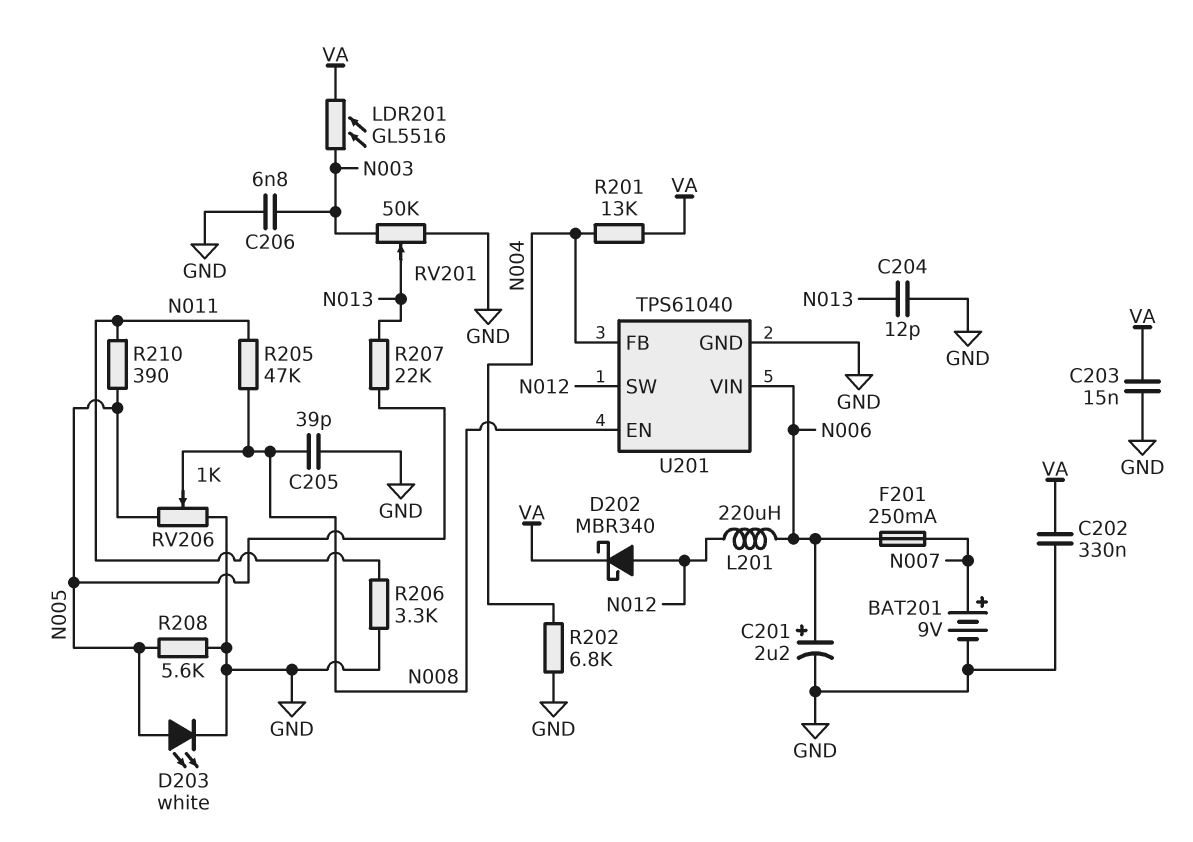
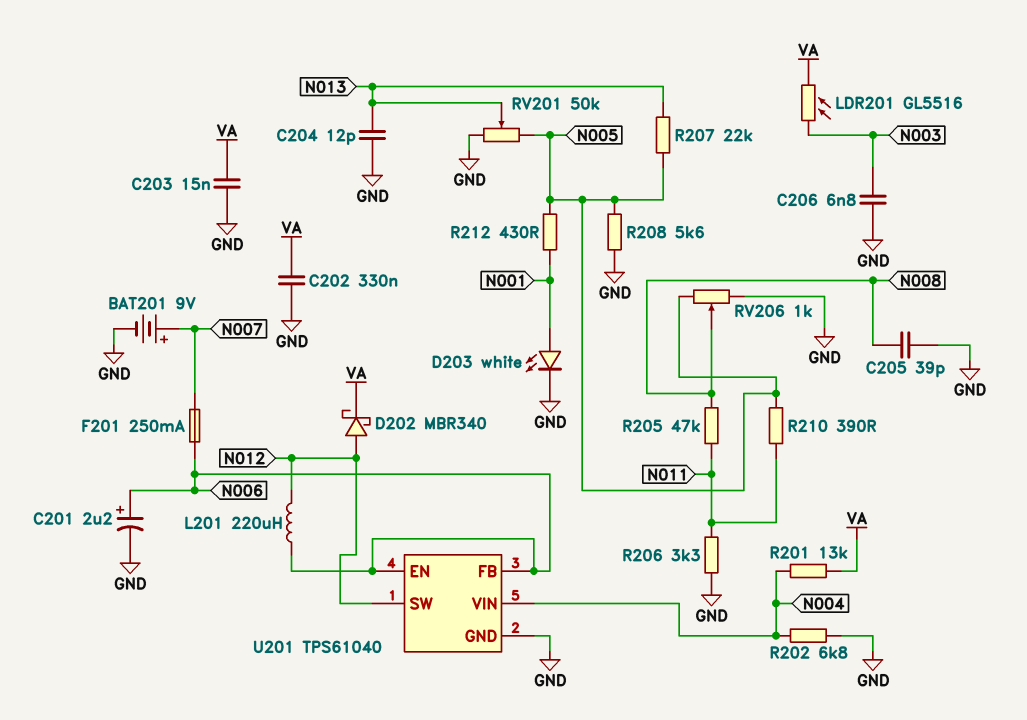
D203: LED white (A N005, K GND) -> LED white (A N001, K GND)
R212: none -> 430 (N001, N005)
RV201: 50k (GND, N003, wiper N013) -> 50k (GND, N005, wiper N013)
U201 pin EN: N008 -> N006
U201 pin FB: N004 -> N006
U201 pin VIN: N006 -> N004

